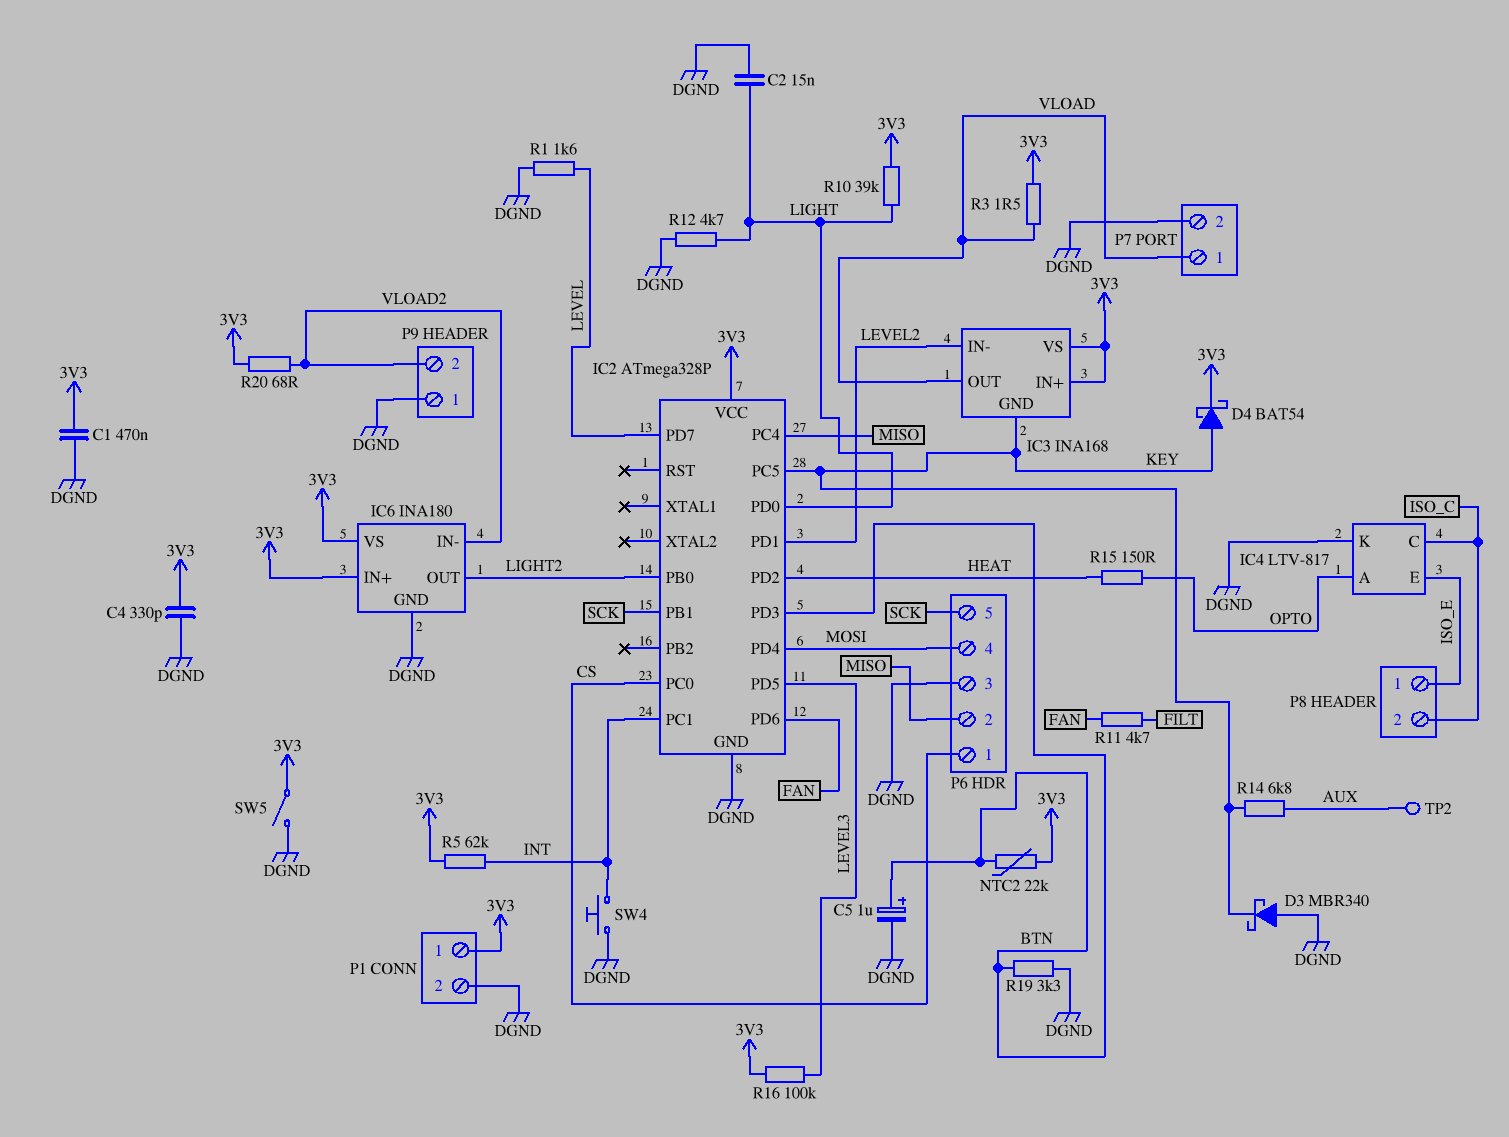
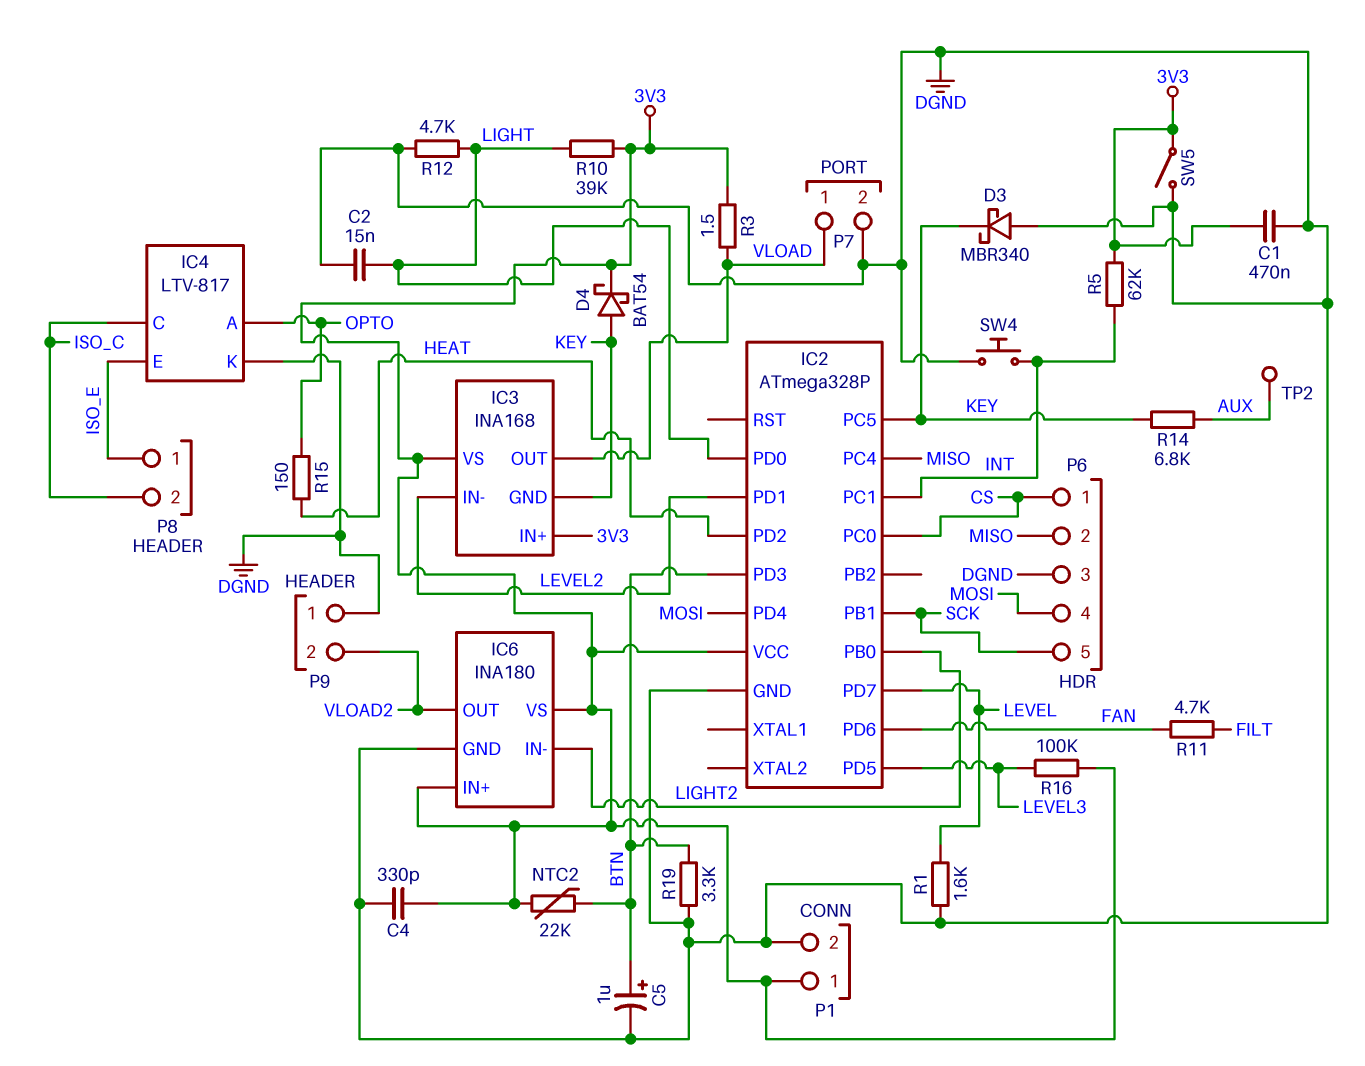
IC6 pin IN-: VLOAD2 -> LIGHT2
IC6 pin OUT: LIGHT2 -> VLOAD2
R20: 68 (3V3, VLOAD2) -> none

